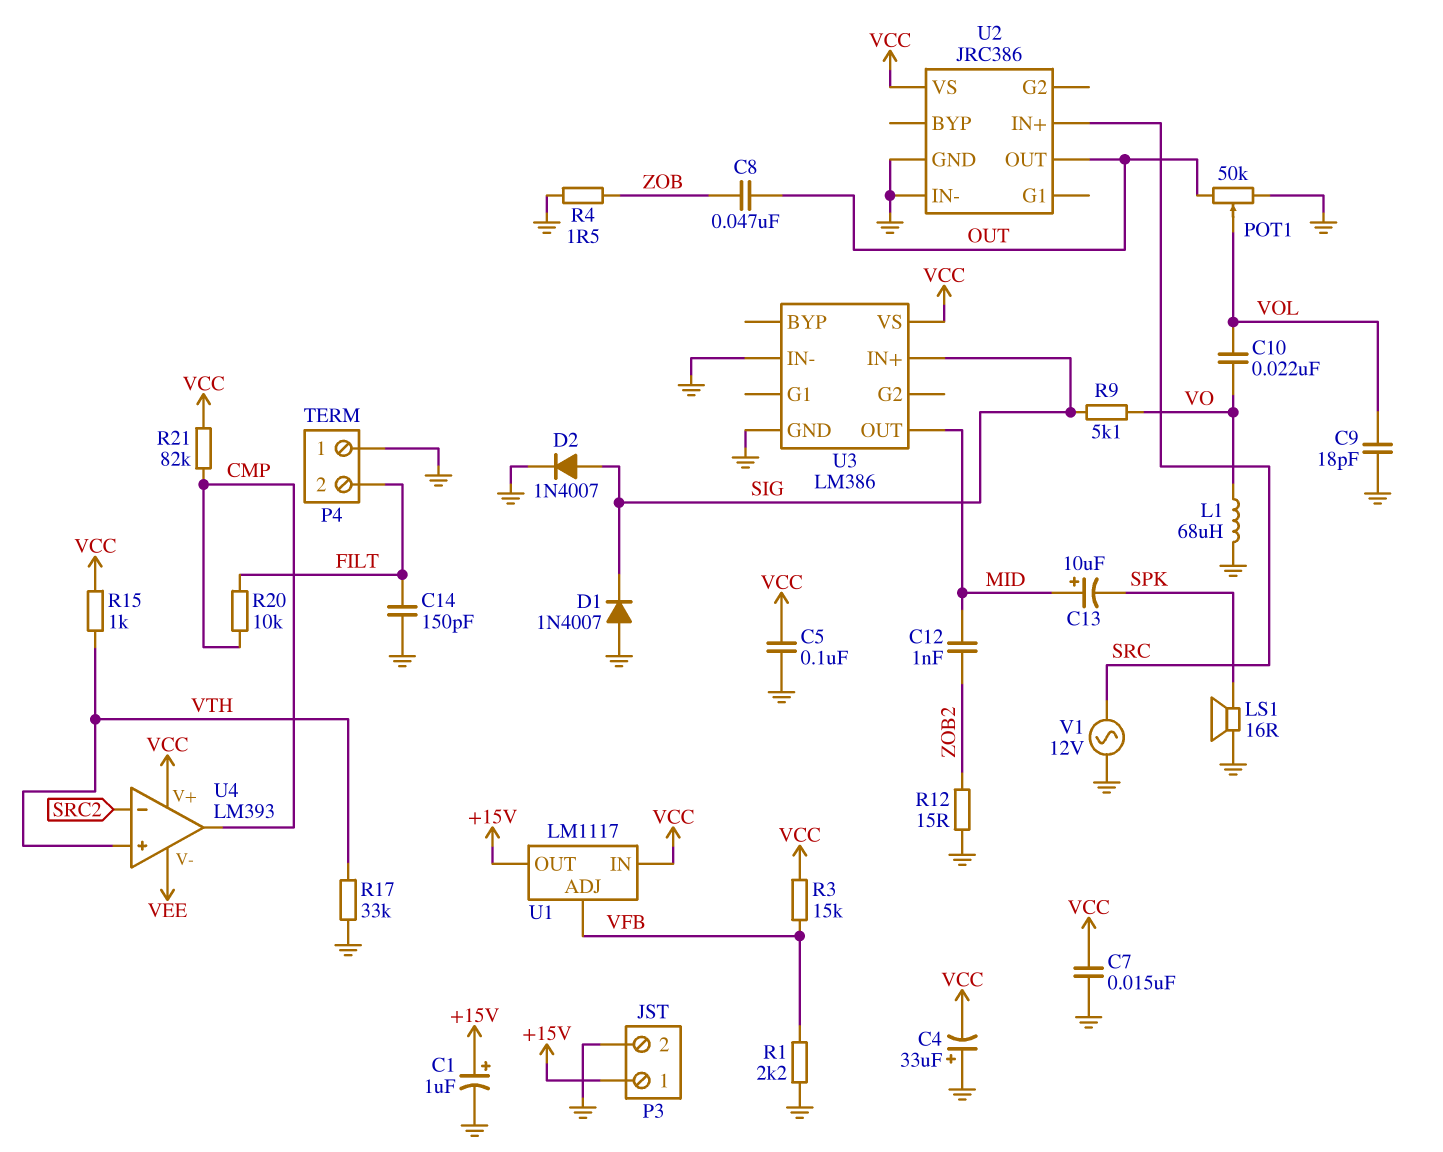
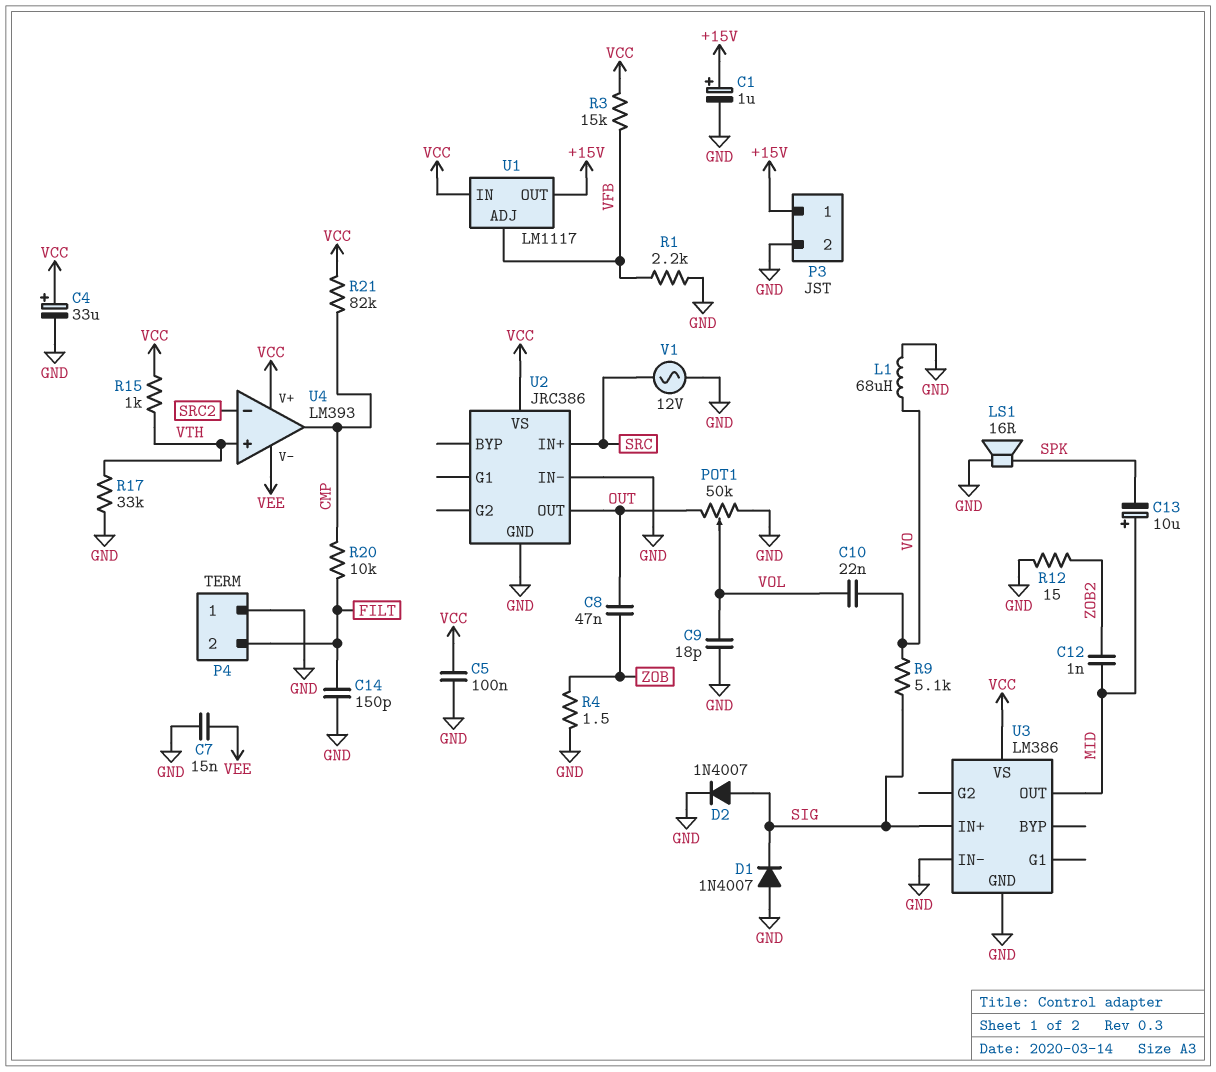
C4: 33uF (plus GND, minus VCC) -> 33uF (plus VCC, minus GND)
C7: 15nF (GND, VCC) -> 15nF (GND, VEE)

